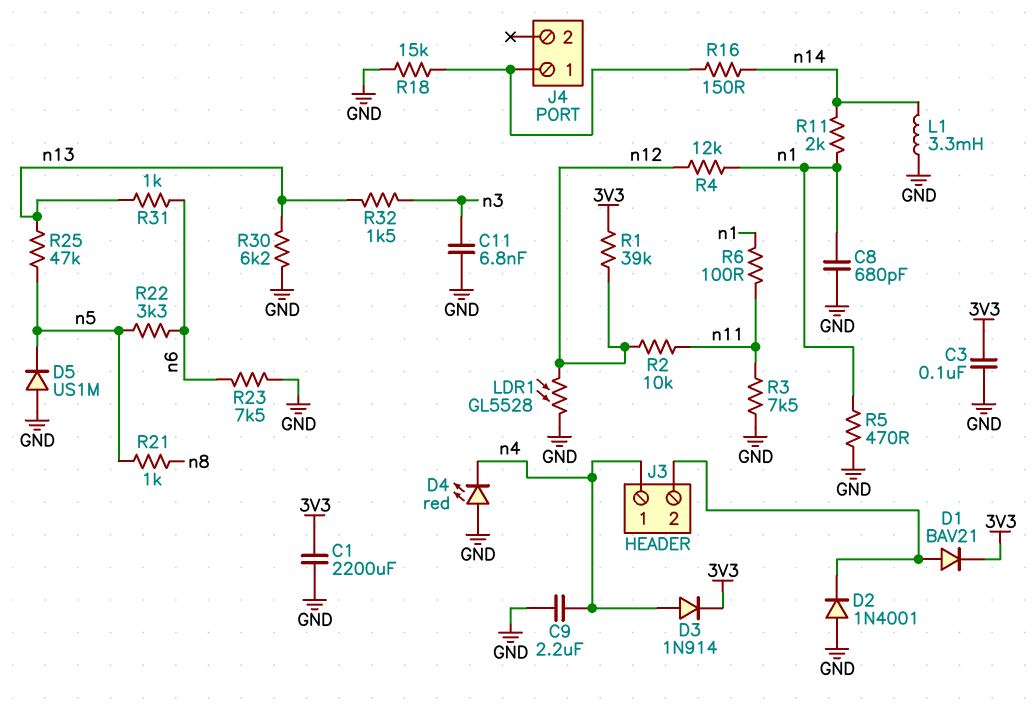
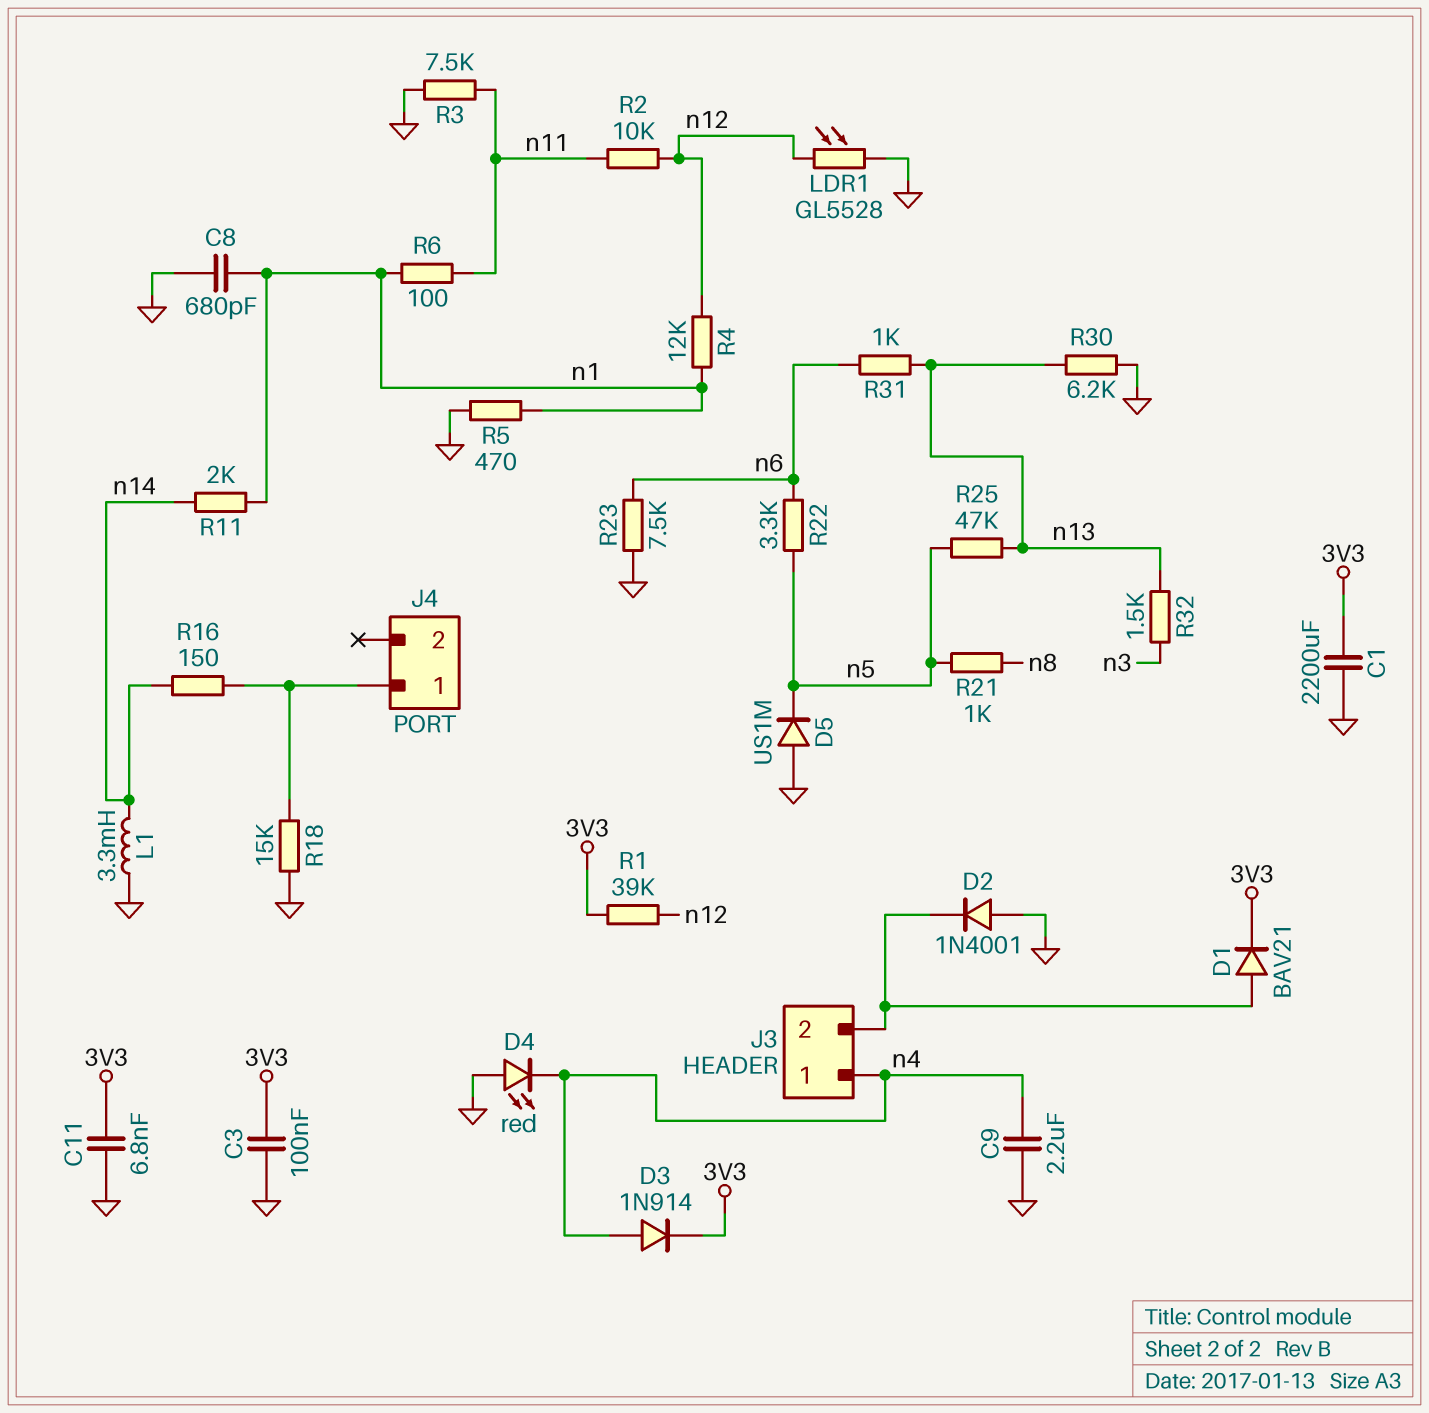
C11: 6.8nF (GND, n3) -> 6.8nF (3V3, GND)

